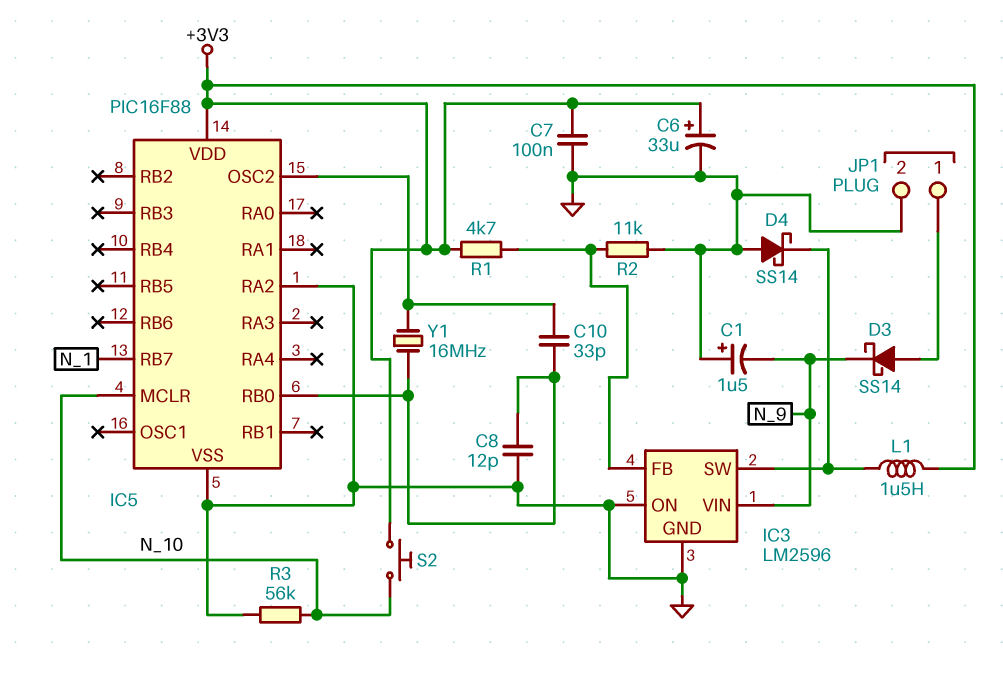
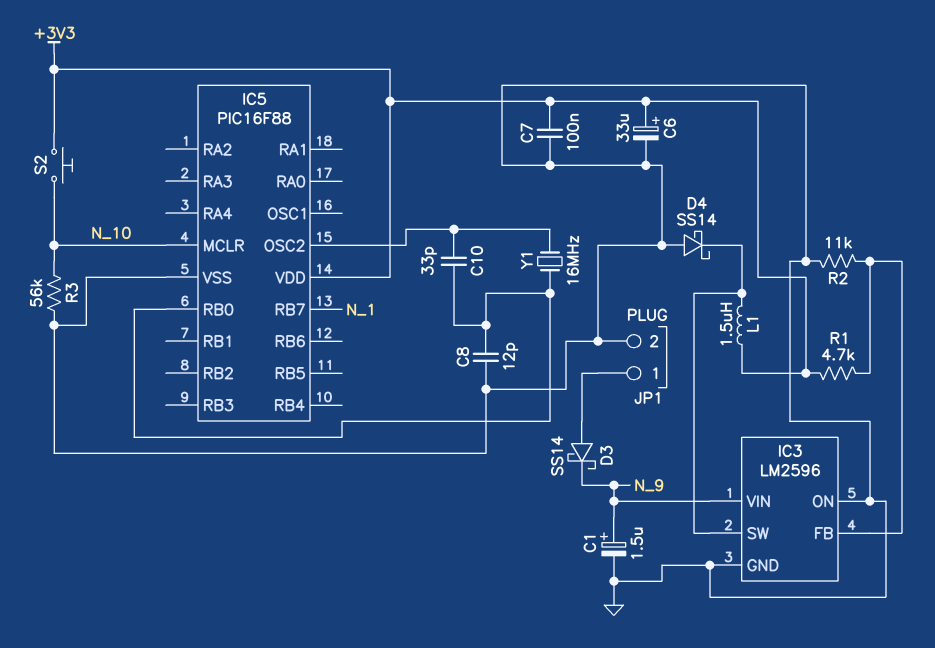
C1: 1.5uF (plus GND, minus N_9) -> 1.5uF (plus N_9, minus GND)
IC5 pin RA2: GND -> none

